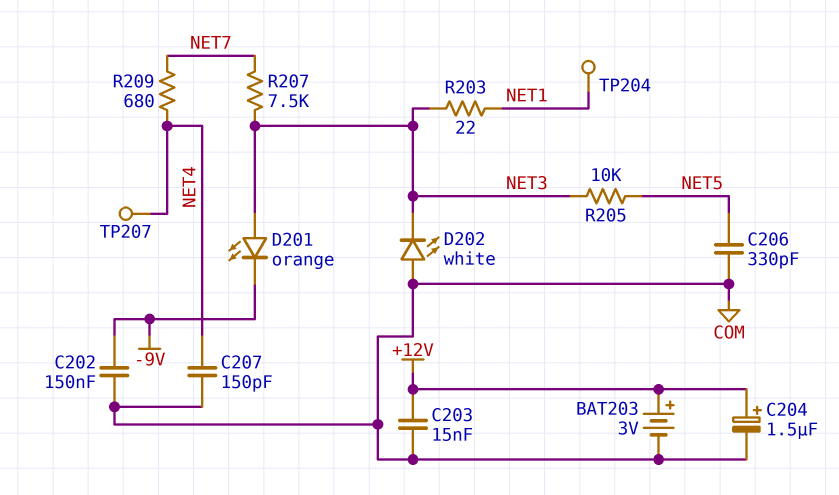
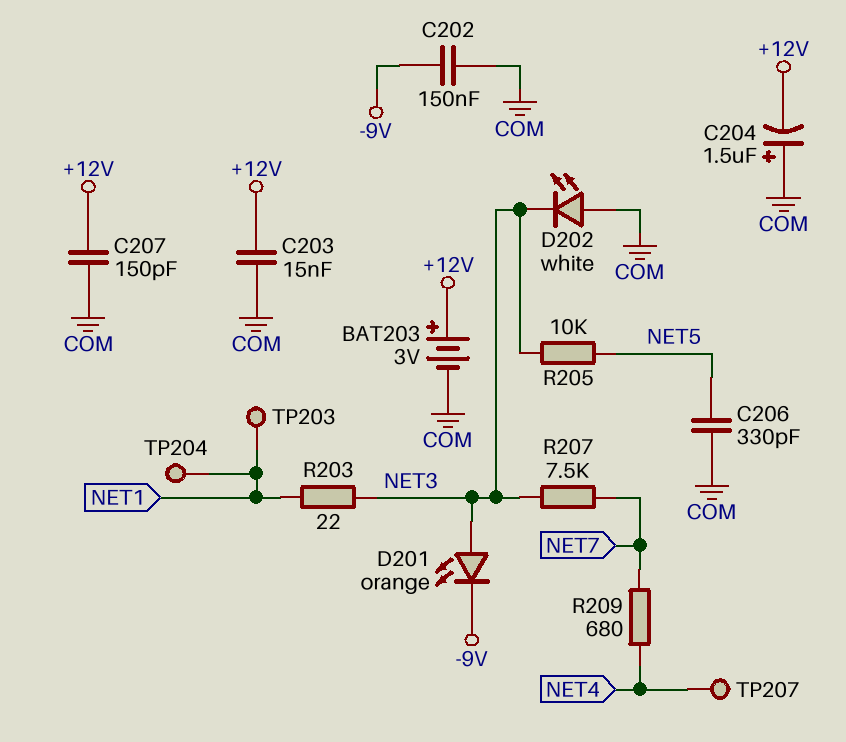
C204: 1.5uF (plus +12V, minus COM) -> 1.5uF (plus COM, minus +12V)
C207: 150pF (COM, NET4) -> 150pF (+12V, COM)
TP203: none -> test point (NET1)

